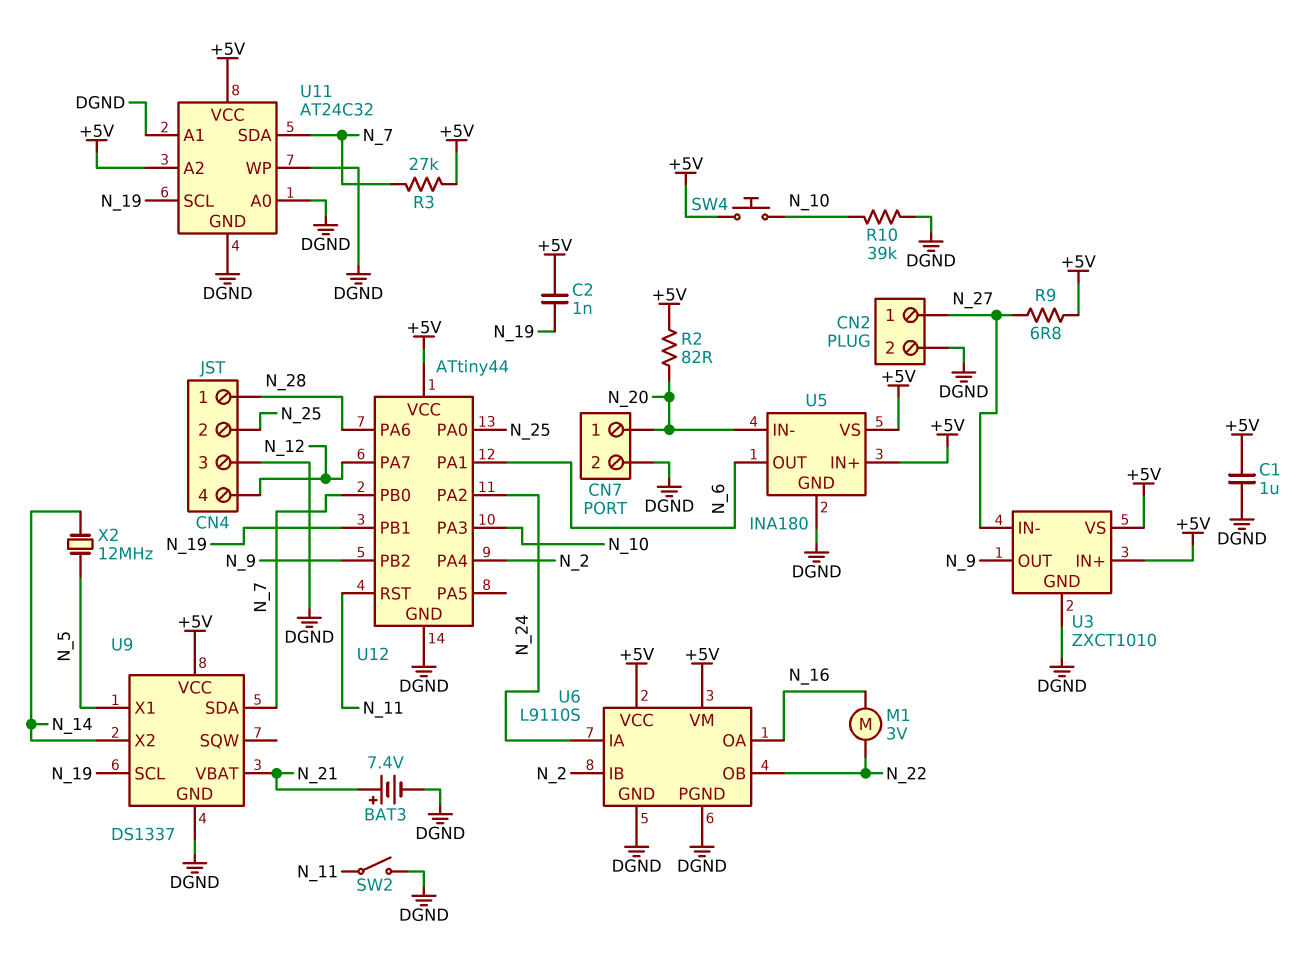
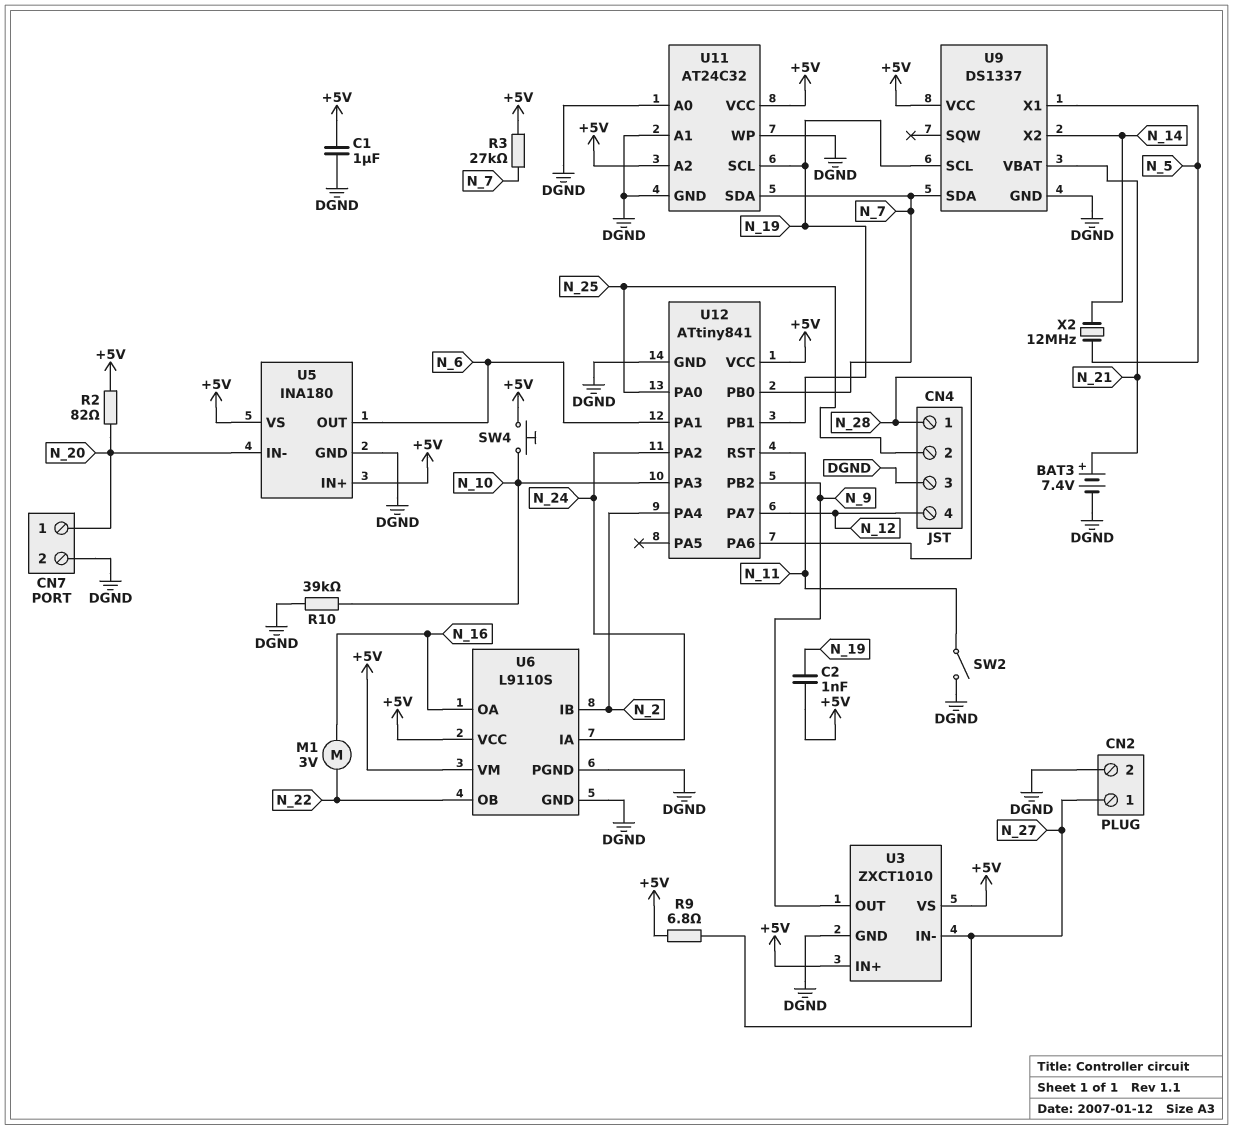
U12: ATtiny44 -> ATtiny841

